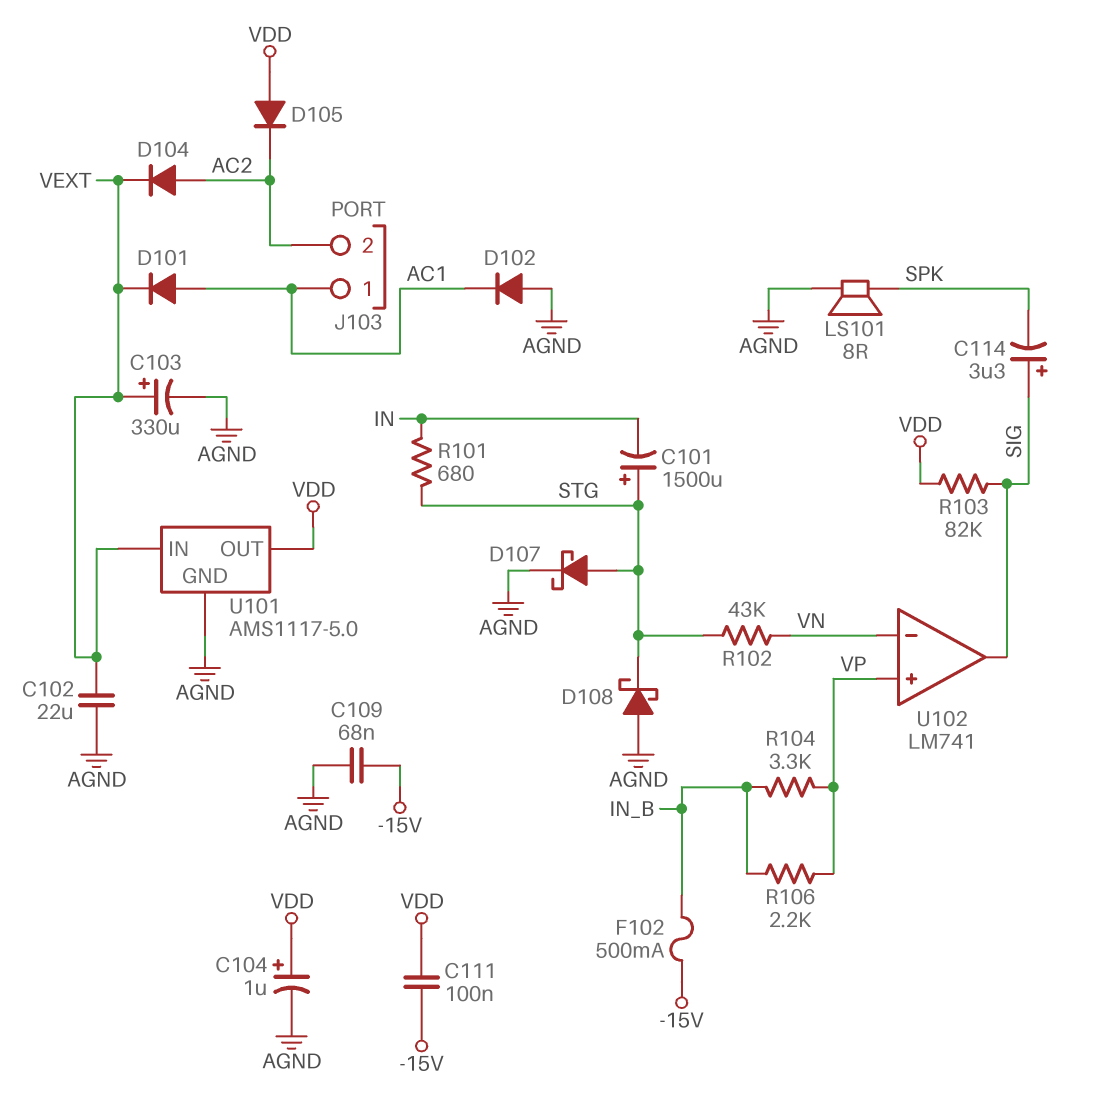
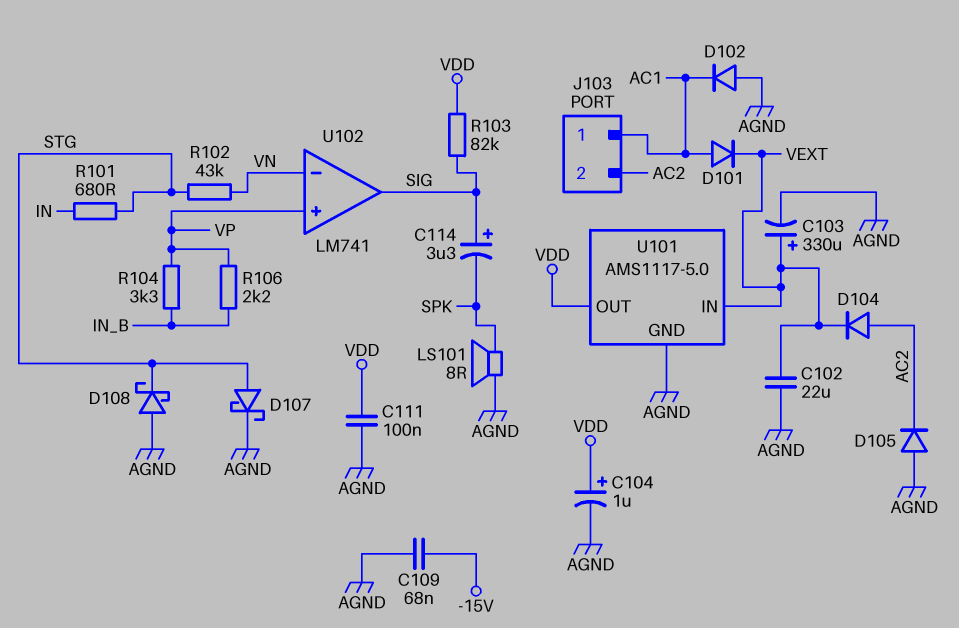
C101: 1500uF (plus STG, minus IN) -> none
C111: 100nF (-15V, VDD) -> 100nF (AGND, VDD)
D105: diode (A VDD, K AC2) -> diode (A AGND, K AC2)
F102: 500mA (-15V, IN_B) -> none

